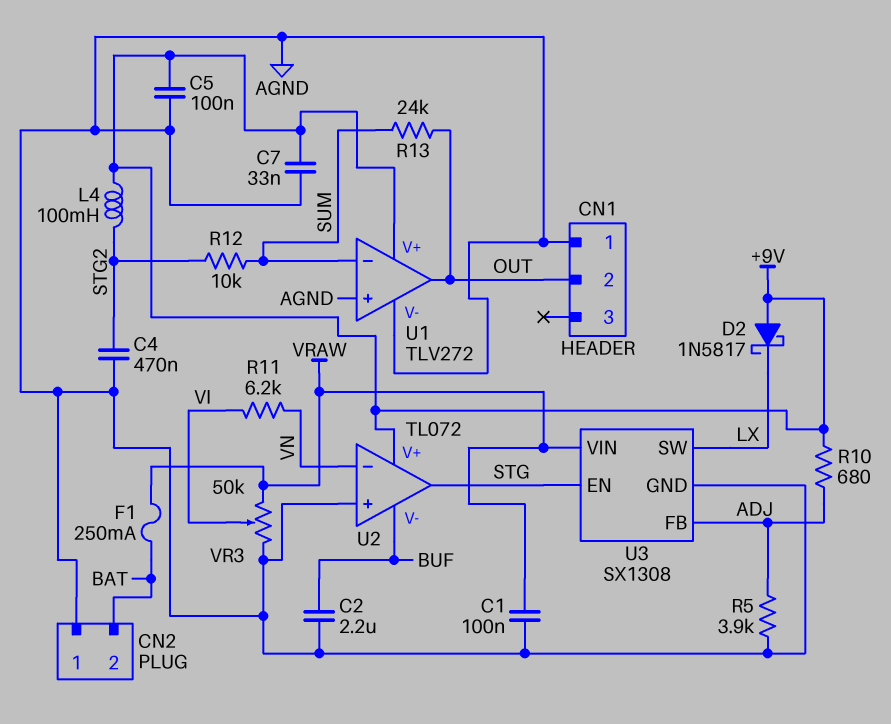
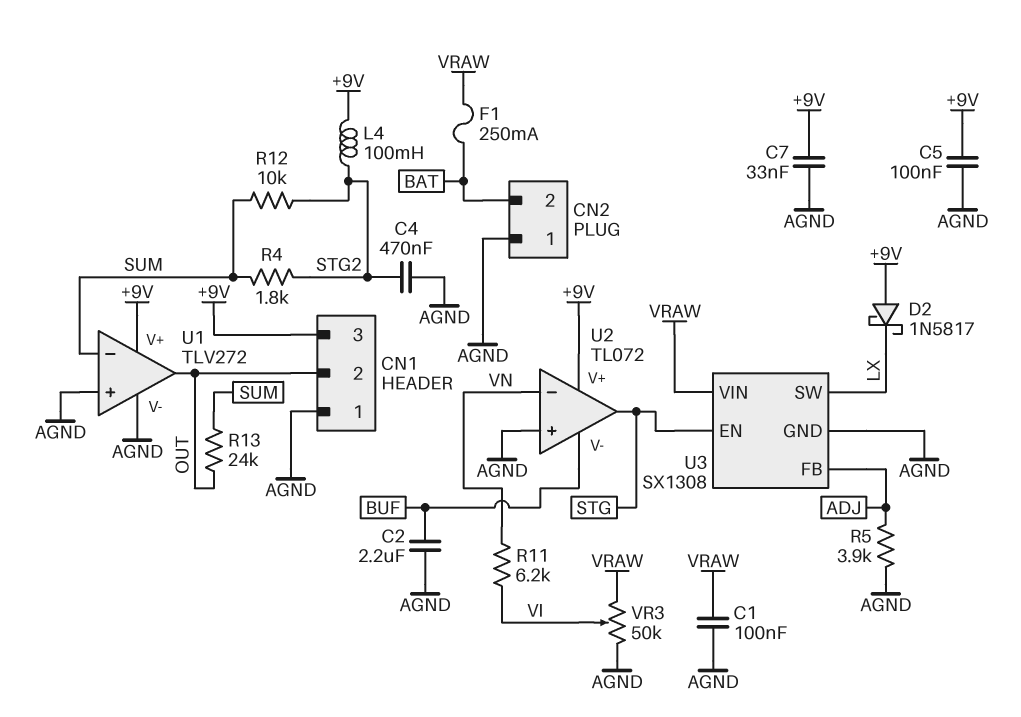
CN1 pin 3: none -> +9V
R4: none -> 1.8k (STG2, SUM)
R10: 680 (+9V, ADJ) -> none

